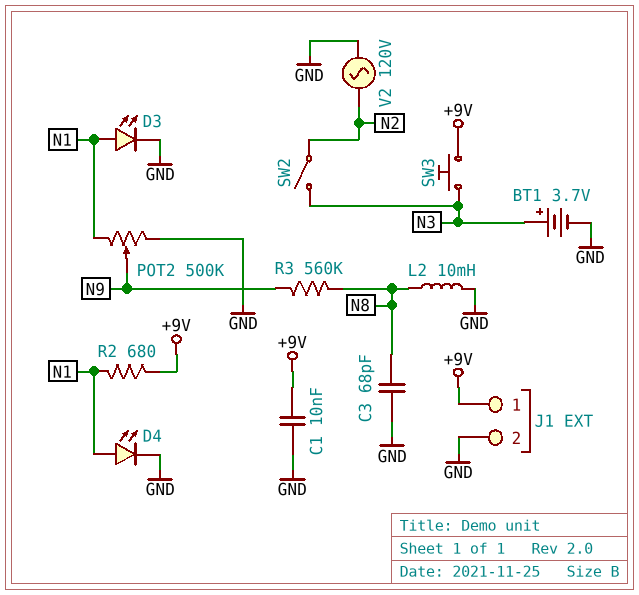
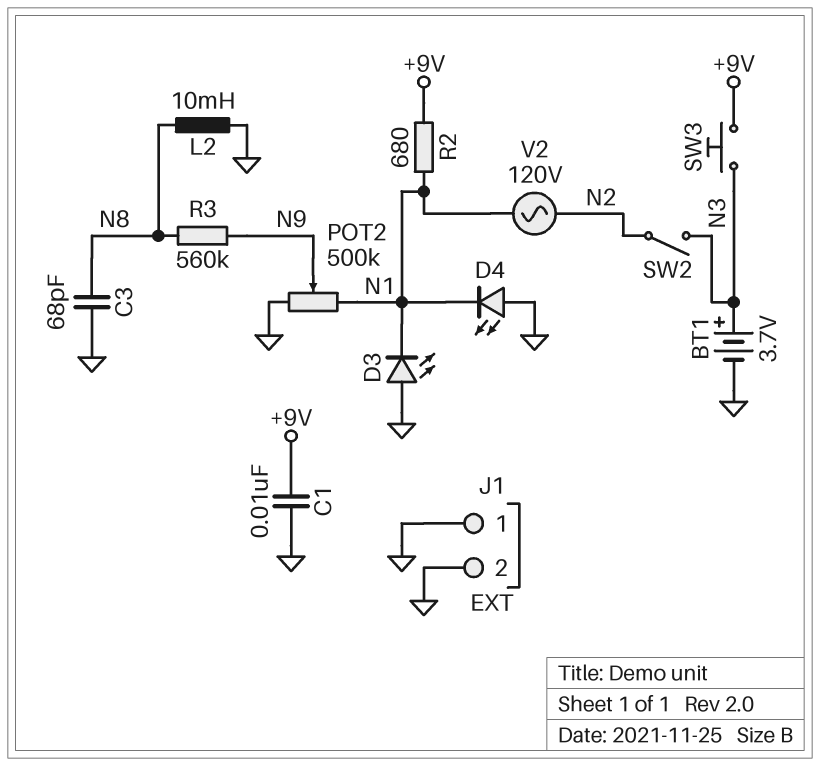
D3: LED (A N1, K GND) -> LED (A GND, K N1)
D4: LED (A N1, K GND) -> LED (A GND, K N1)
J1 pin 1: +9V -> GND
V2: AC 120V (GND, N2) -> AC 120V (N1, N2)

